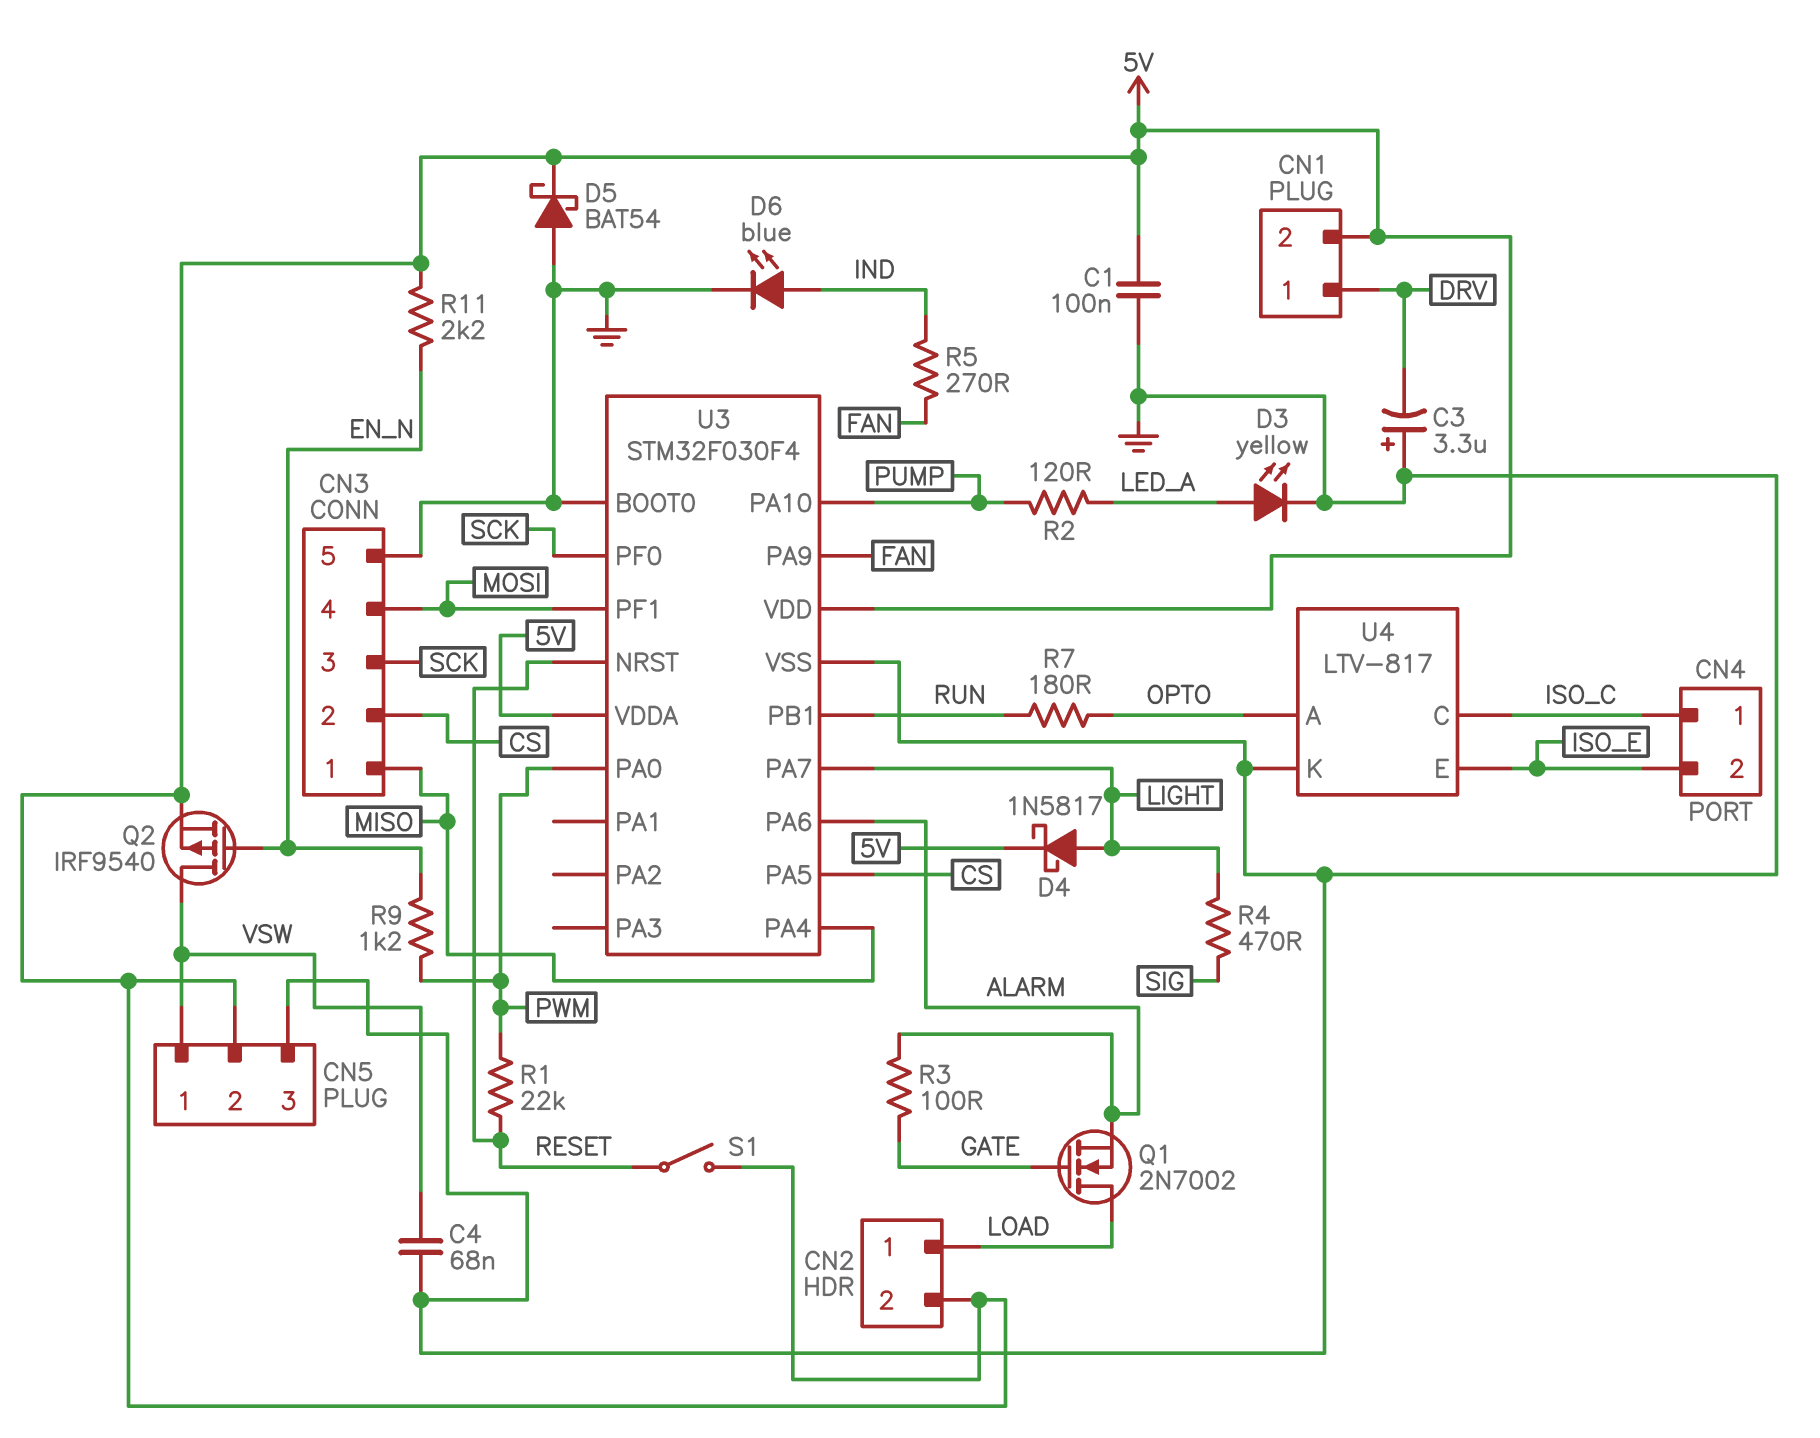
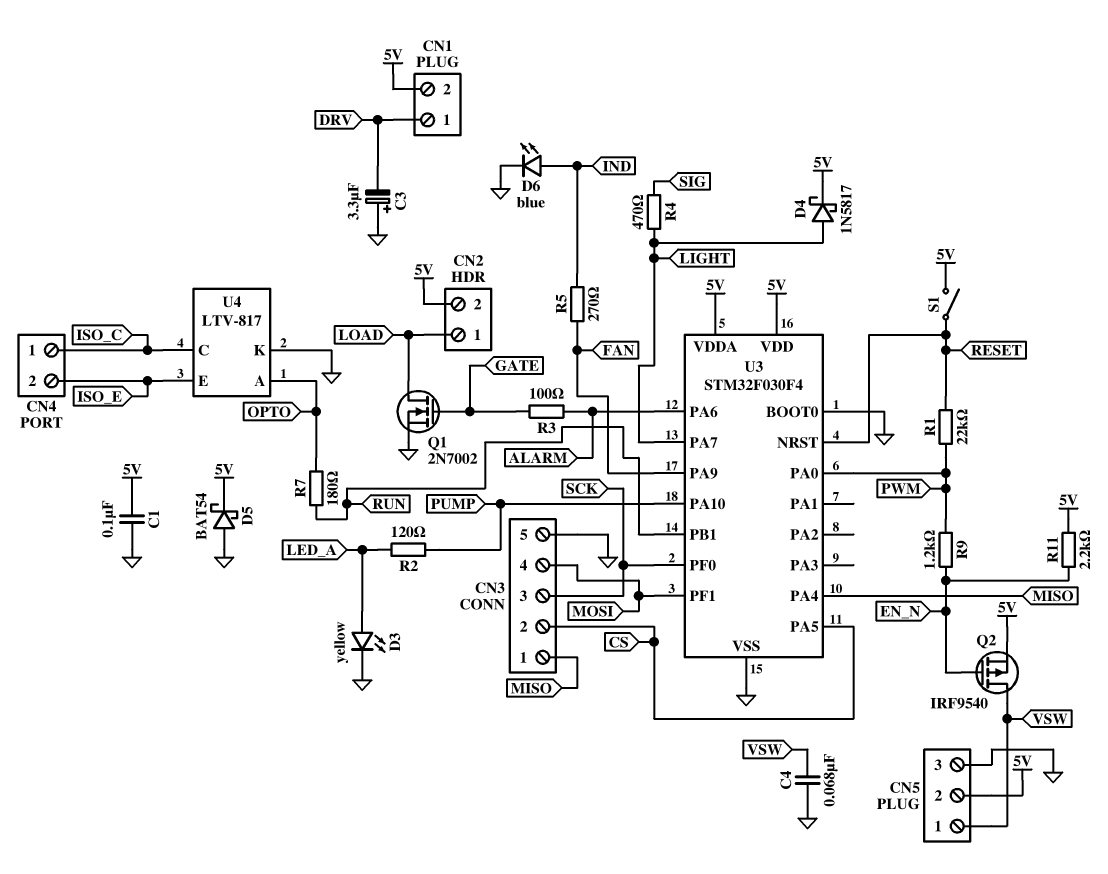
Q1: NMOS 2N7002 (G GATE, D LOAD, S ALARM) -> NMOS 2N7002 (G GATE, D LOAD, S GND)

